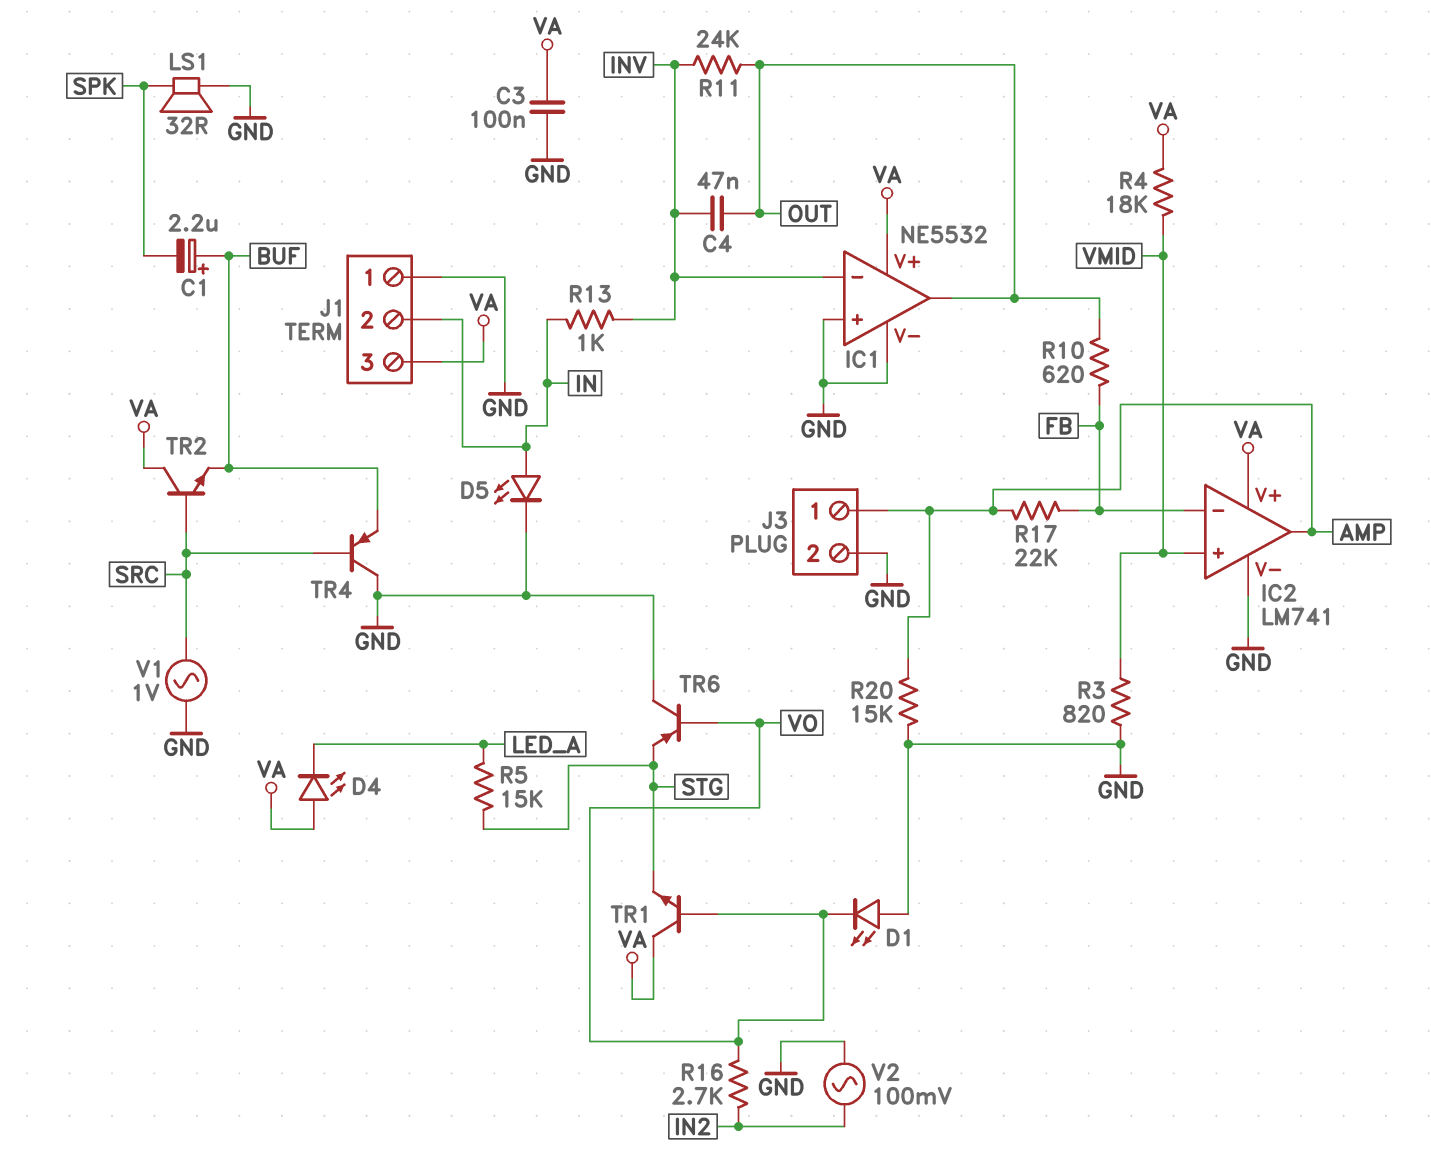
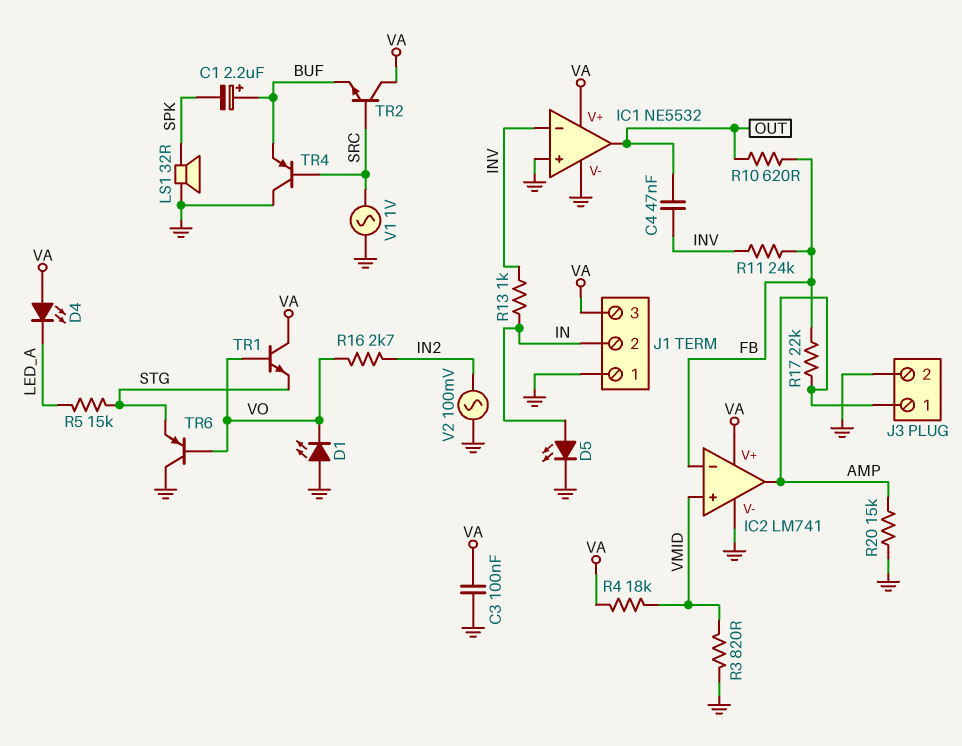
R11: 24k (INV, OUT) -> 24k (FB, INV)

